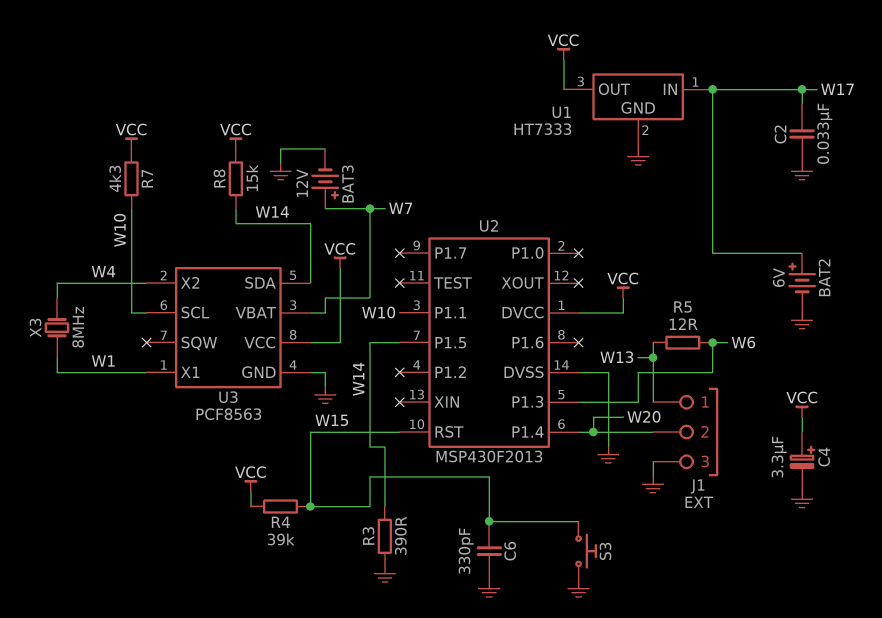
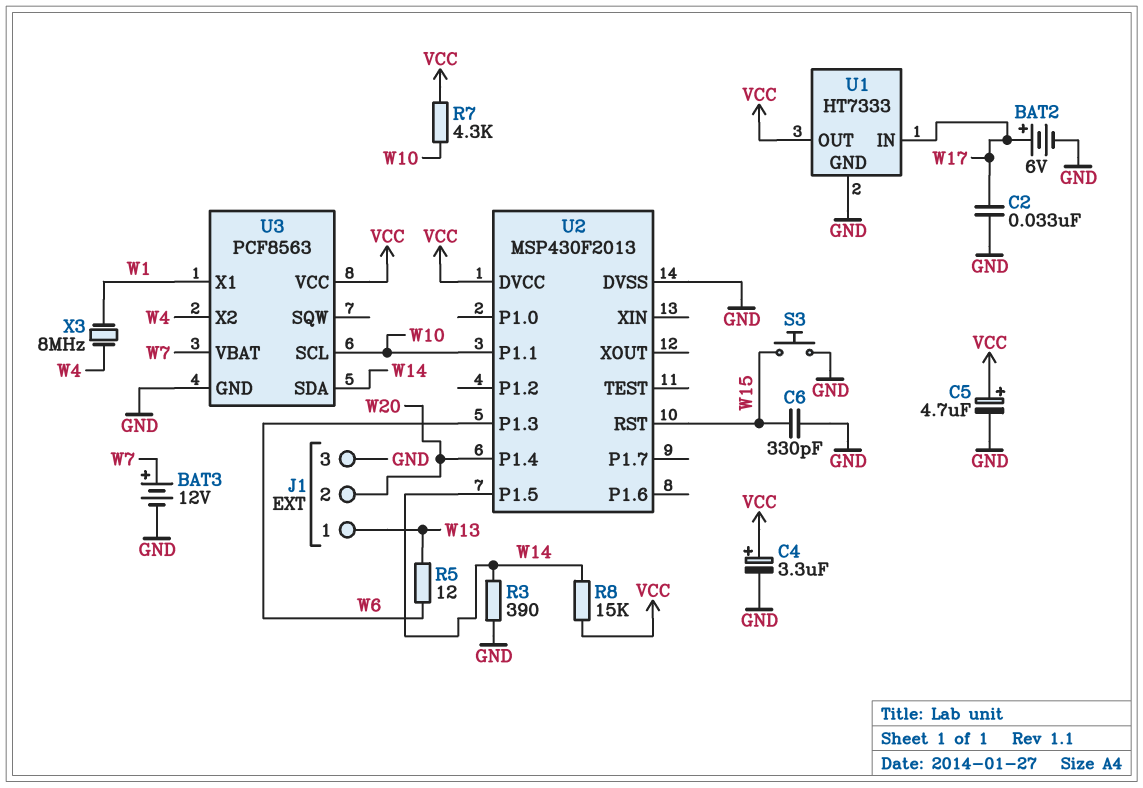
C5: none -> 4.7uF (plus VCC, minus GND)
R4: 39k (VCC, W15) -> none

